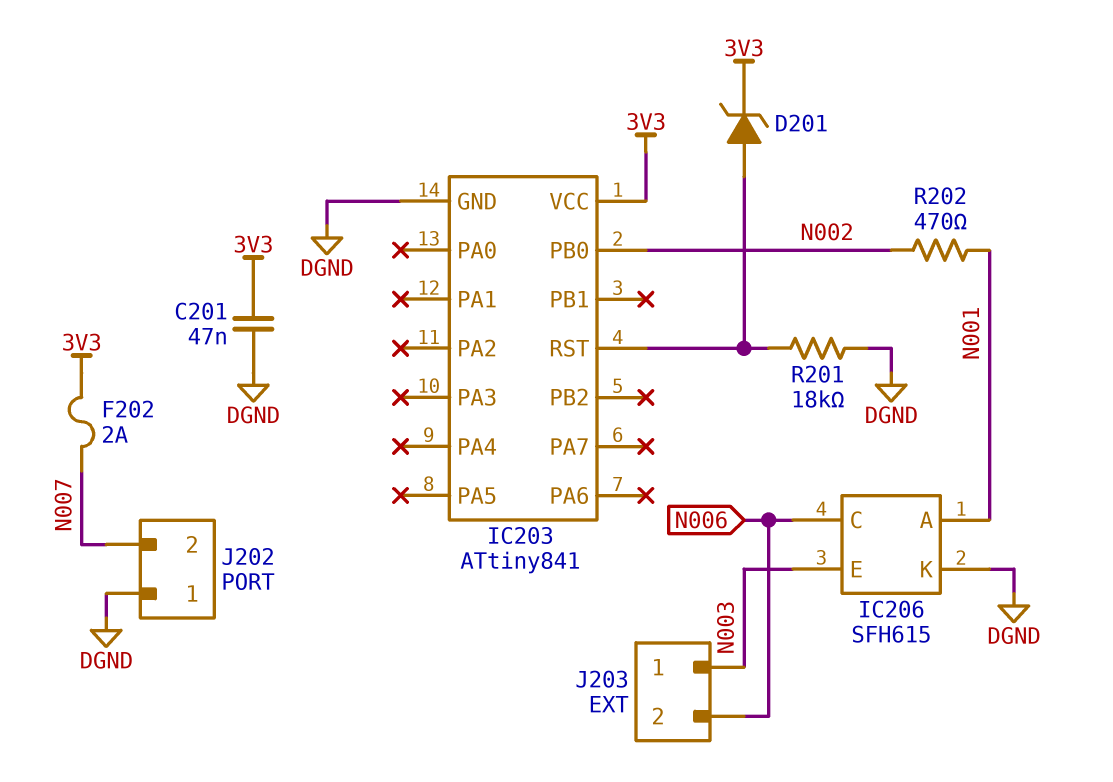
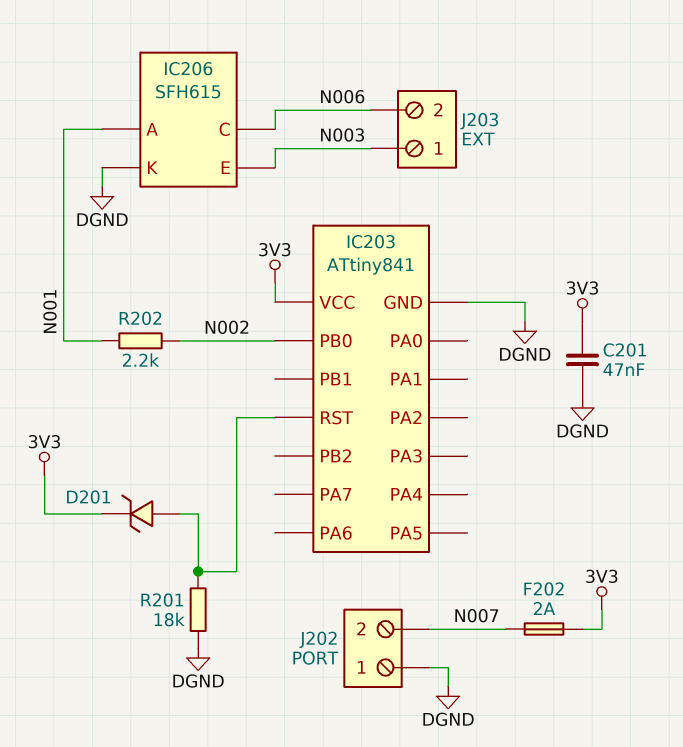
R202: 470 (N001, N002) -> 2.2k (N001, N002)

